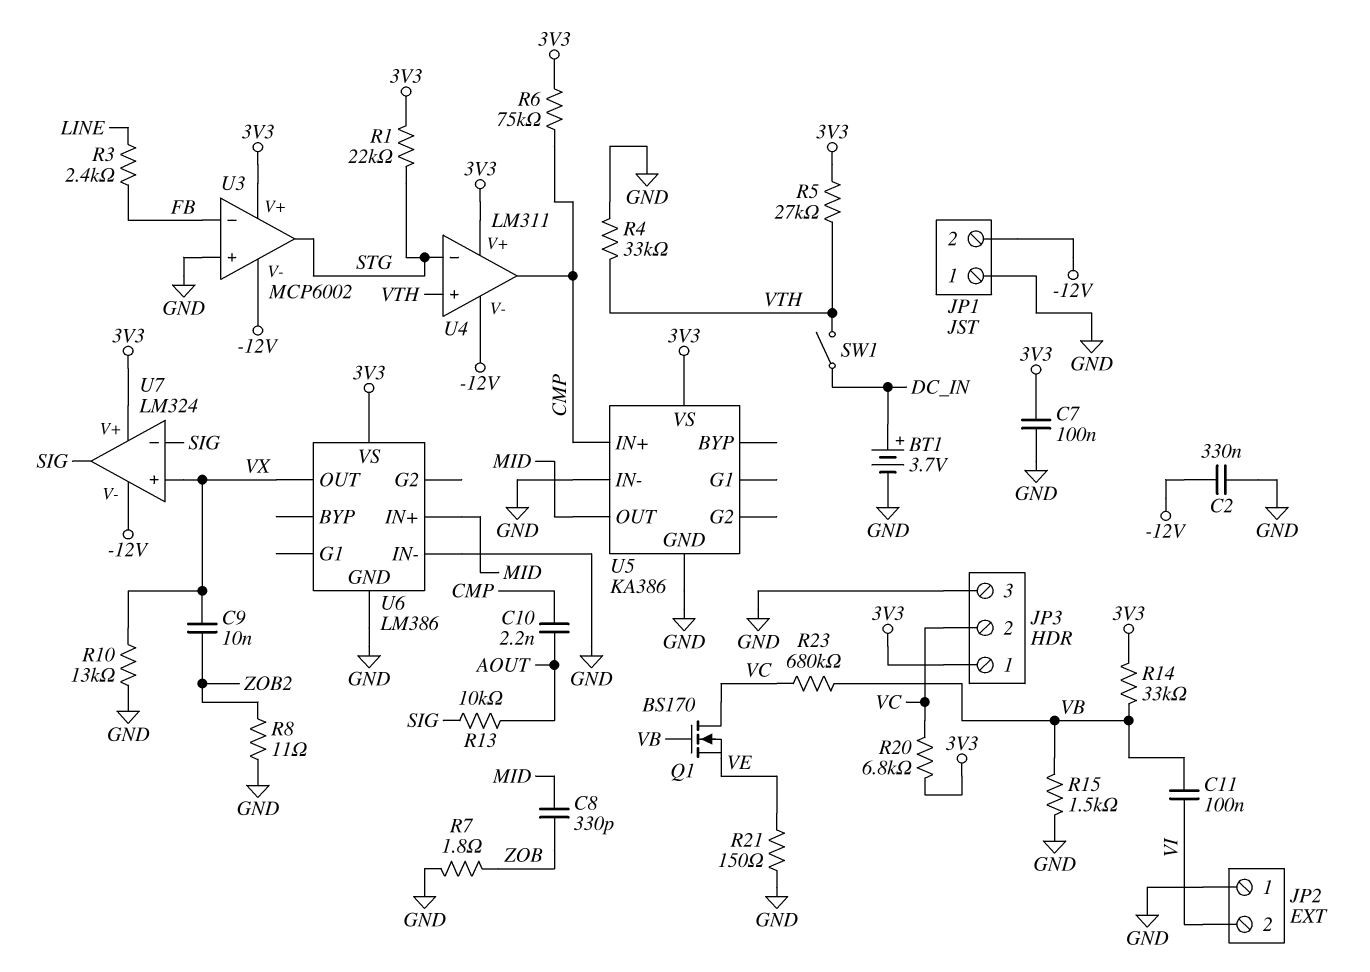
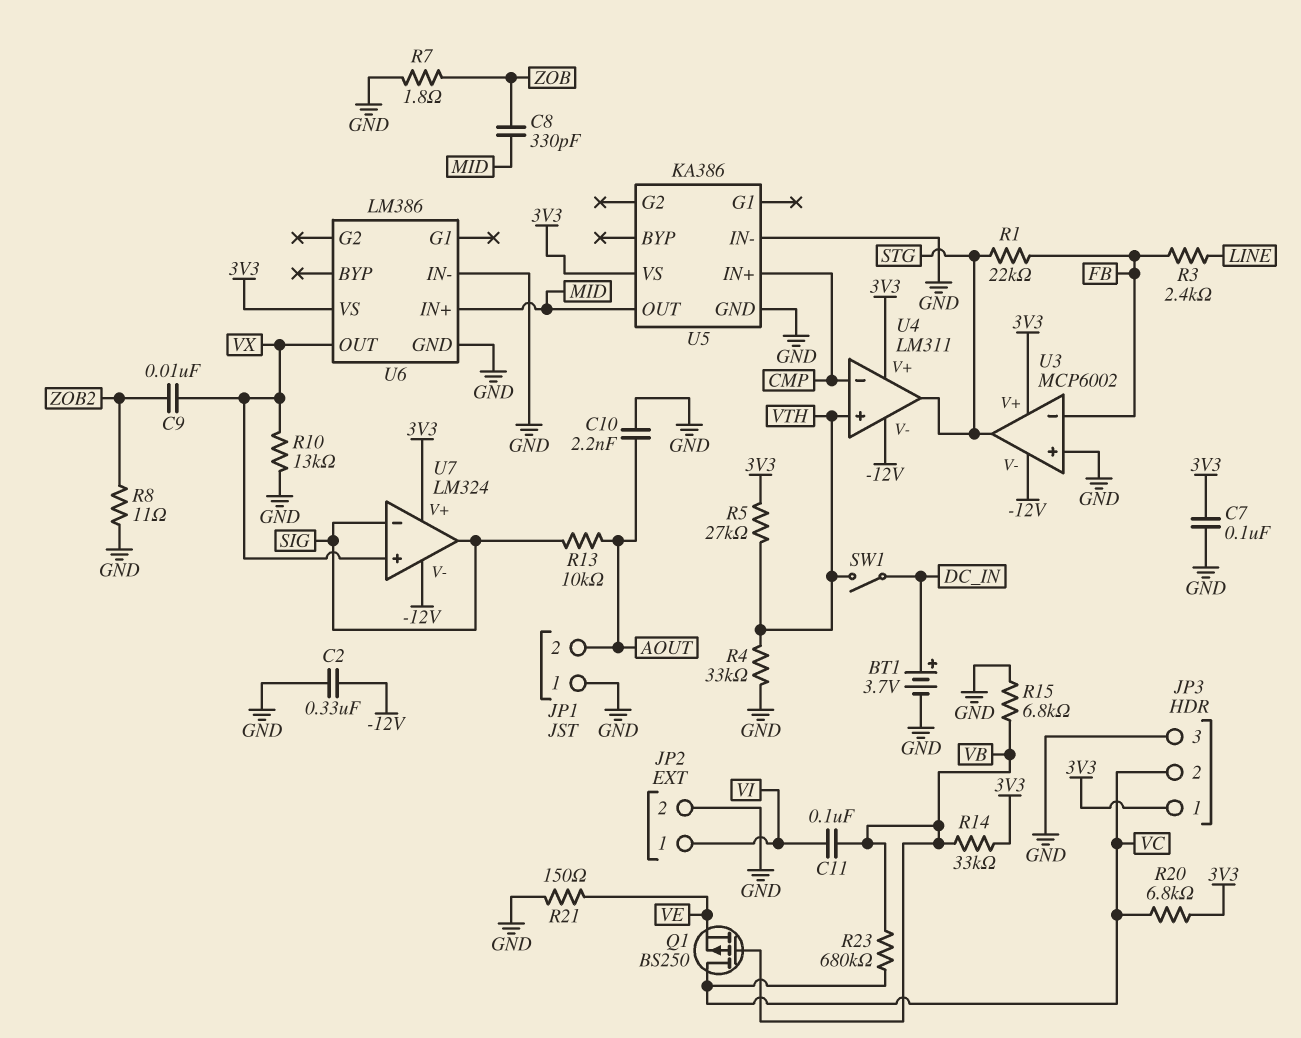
C10: 2.2nF (AOUT, CMP) -> 2.2nF (AOUT, GND)
JP1 pin 2: -12V -> AOUT
JP2 pin 1: GND -> VI
JP2 pin 2: VI -> GND
Q1: NMOS BS170 (G VB, D VC, S VE) -> PMOS BS250 (G VB, D VC, S VE)
R1: 22k (3V3, STG) -> 22k (FB, STG)
R6: 75k (3V3, CMP) -> none
R15: 1.5k (GND, VB) -> 6.8k (GND, VB)
U4 pin in-: STG -> CMP
U4 pin out: CMP -> STG

